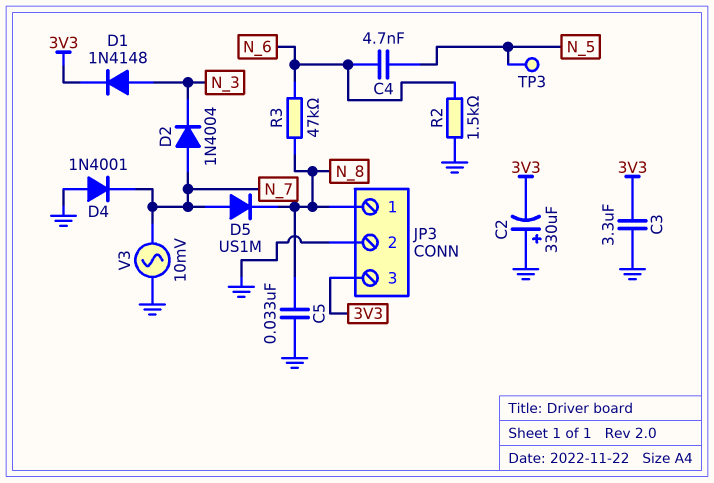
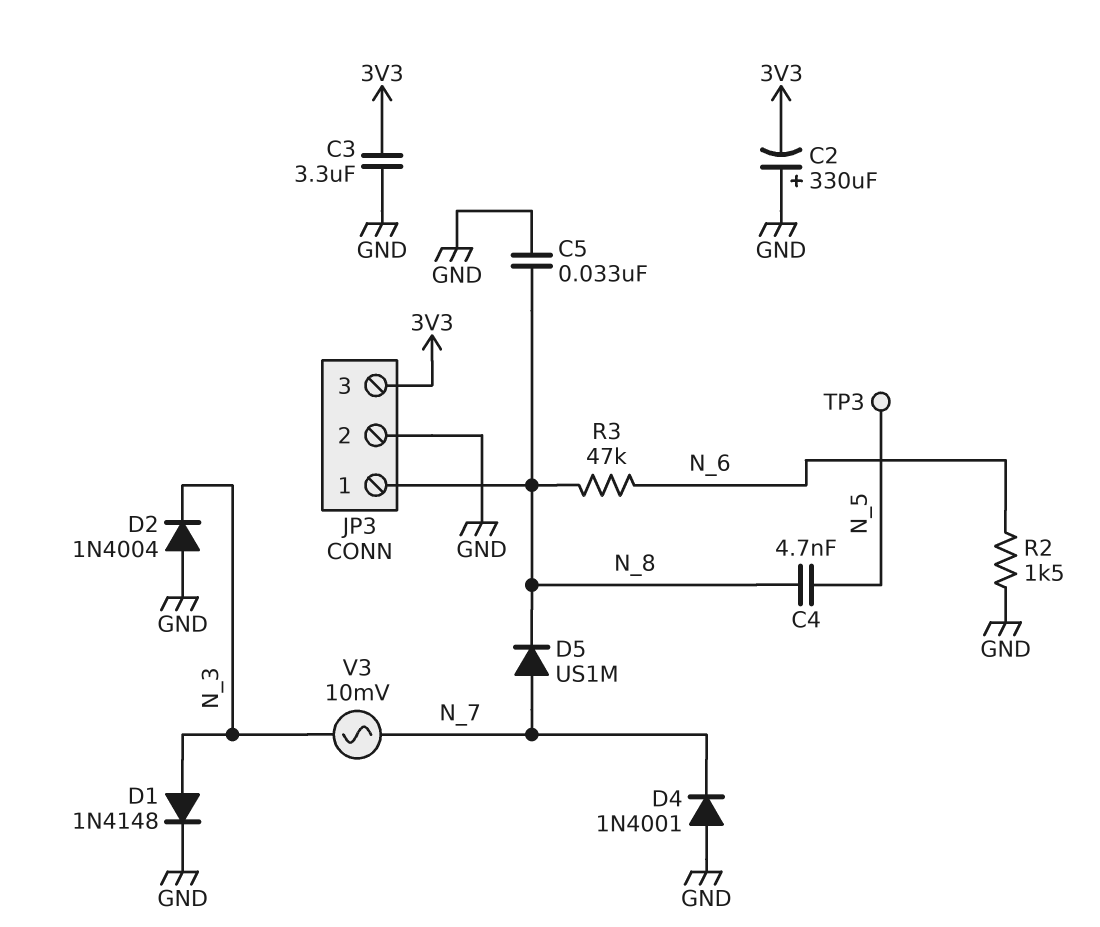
C4: 4.7nF (N_5, N_6) -> 4.7nF (N_5, N_8)
D1: diode 1N4148 (A N_3, K 3V3) -> diode 1N4148 (A N_3, K GND)
D2: diode 1N4004 (A N_7, K N_3) -> diode 1N4004 (A GND, K N_3)
V3: AC 10mV (GND, N_7) -> AC 10mV (N_3, N_7)

